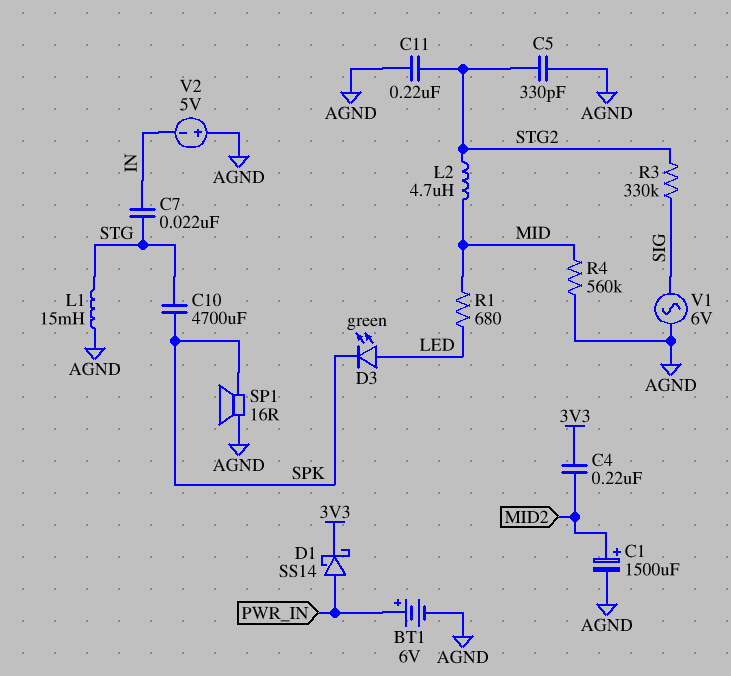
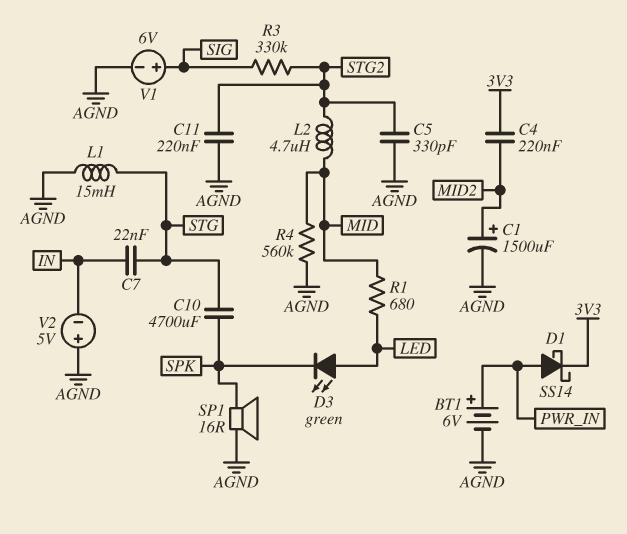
V1: AC 6V (AGND, SIG) -> 6V (plus SIG, minus AGND)

